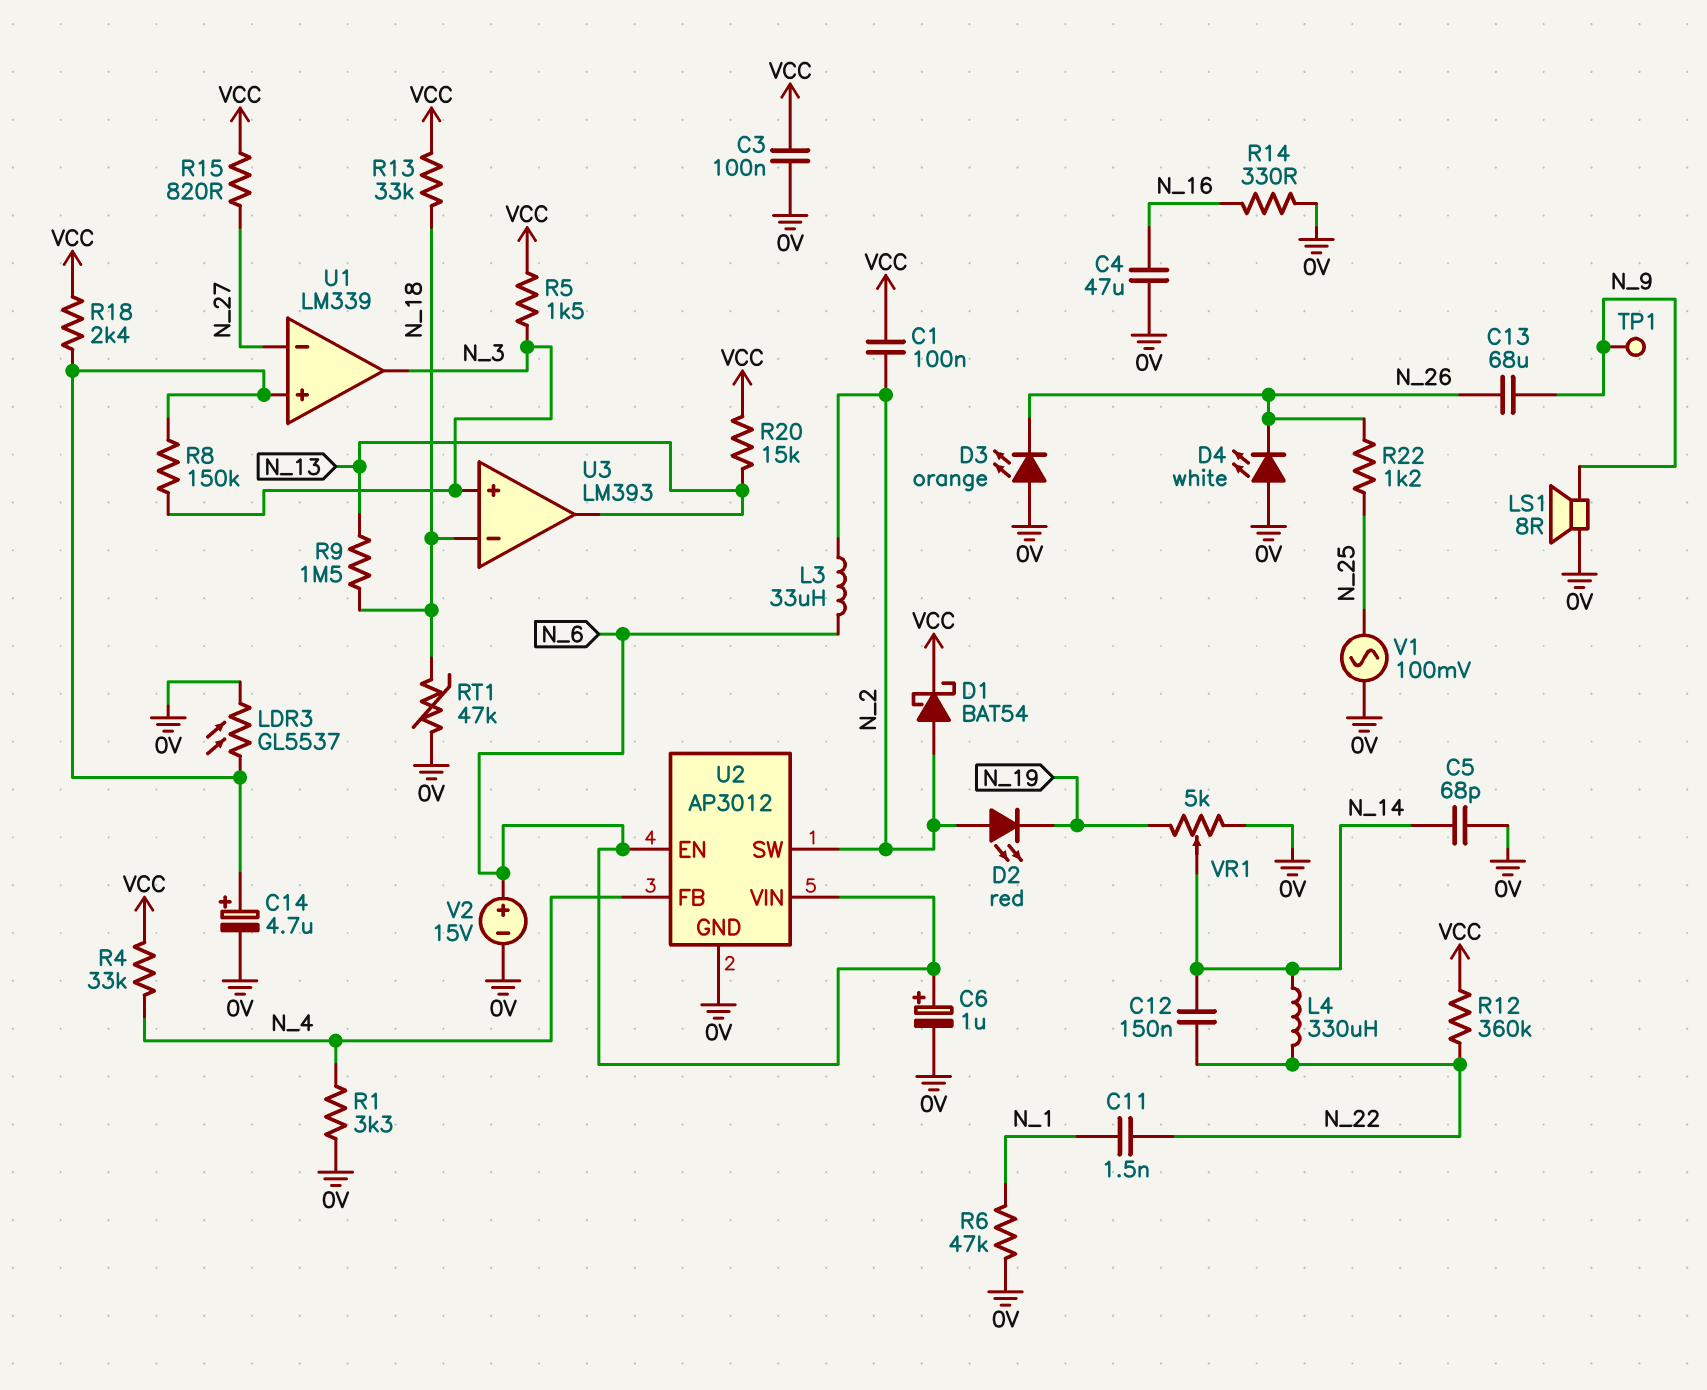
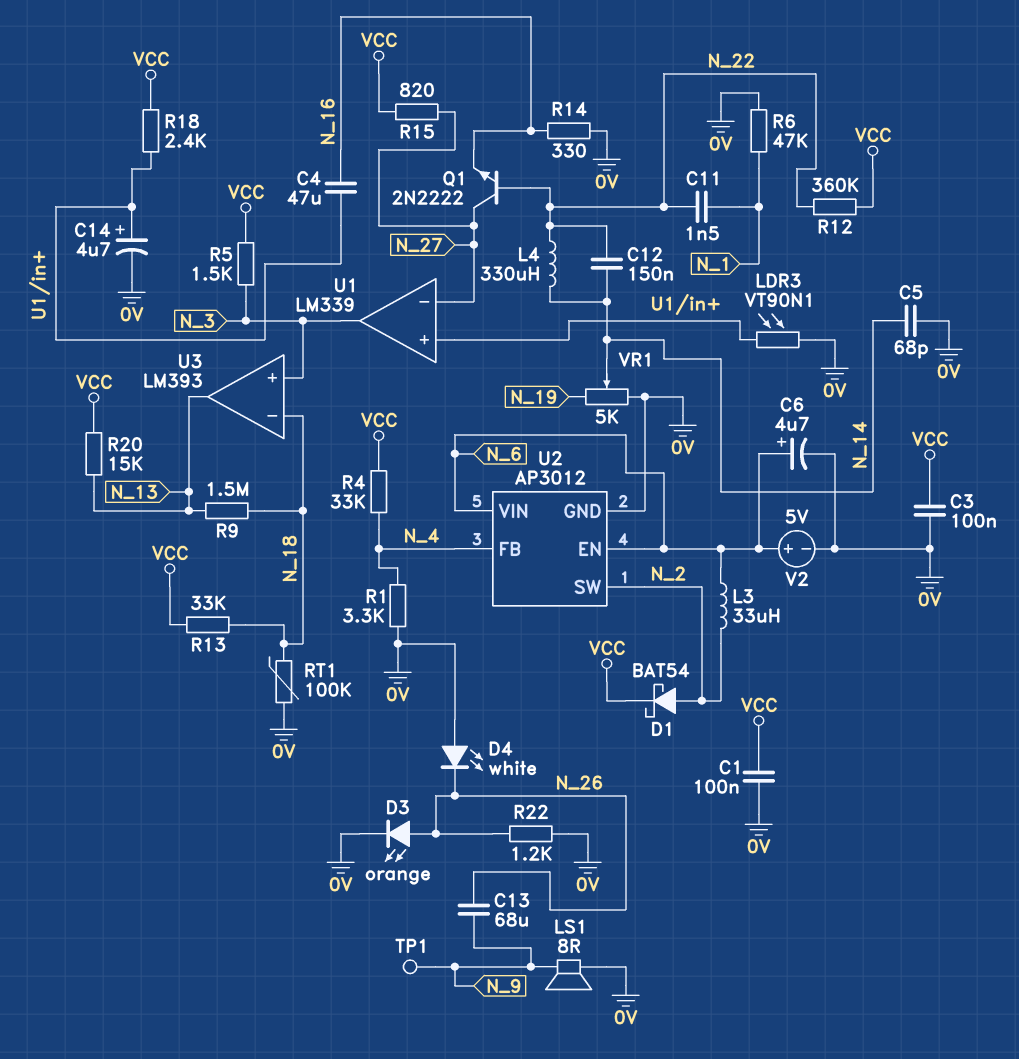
C1: 100nF (N_2, VCC) -> 100nF (0V, VCC)
C4: 47uF (0V, N_16) -> 47uF (N_16, U1/in+)
C6: 1uF (plus N_6, minus 0V) -> 4.7uF (plus N_6, minus 0V)
D2: LED red (A N_2, K N_19) -> none
D3: LED orange (A 0V, K N_26) -> LED orange (A N_26, K 0V)
LDR3: GL5537 (0V, U1/in+) -> VT90N1 (0V, U1/in+)
Q1: none -> NPN 2N2222 (B N_22, C N_27, E N_16)
R8: 150k (N_3, U1/in+) -> none
R22: 1.2k (N_25, N_26) -> 1.2k (0V, N_26)
RT1: 47k (0V, N_18) -> 100k (0V, N_18)
V1: AC 100mV (0V, N_25) -> none
V2: 15V (plus N_6, minus 0V) -> 5V (plus N_6, minus 0V)

